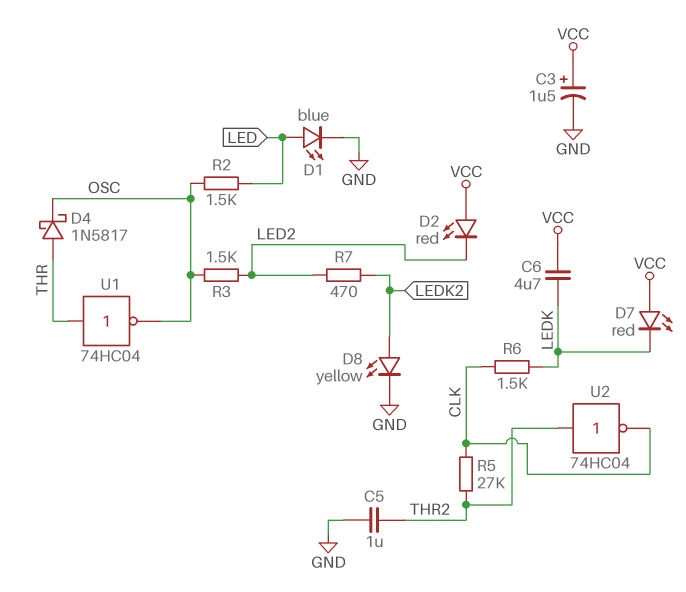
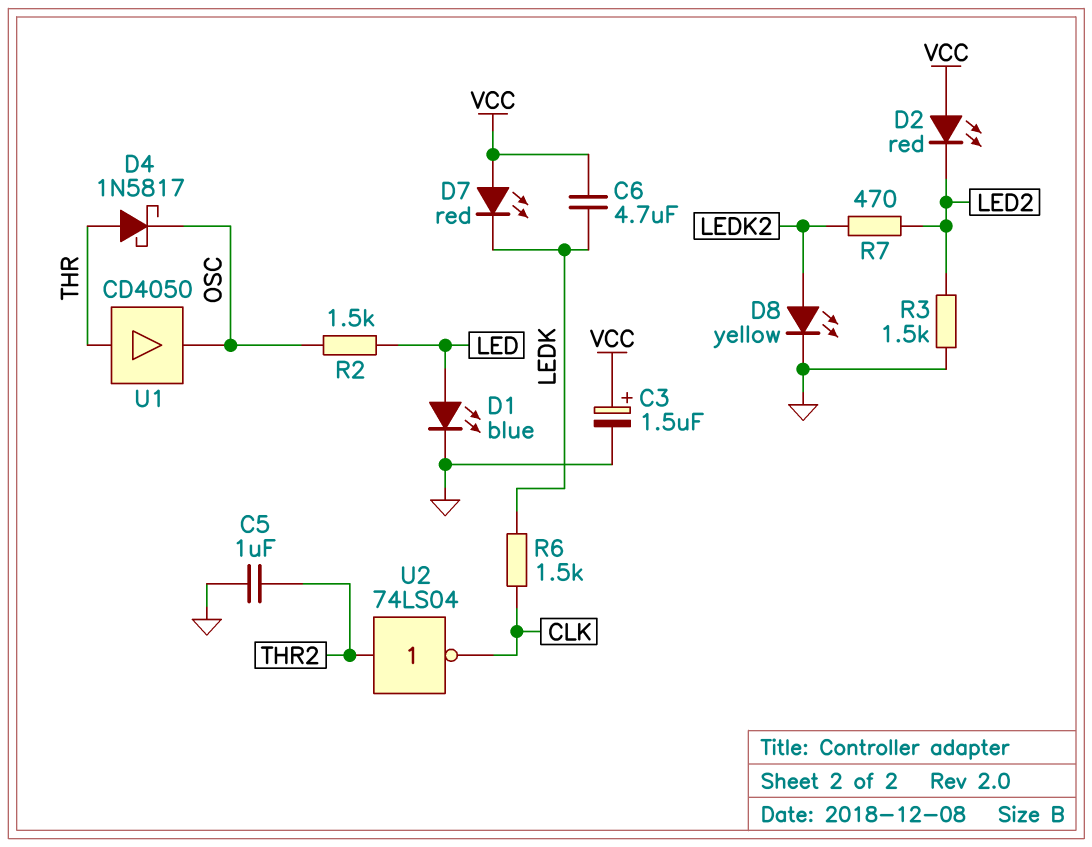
R3: 1.5k (LED2, OSC) -> 1.5k (GND, LED2)
R5: 27k (CLK, THR2) -> none
U1: NOT 74HC04 (in THR, out OSC) -> buffer CD4050 (in THR, out OSC)
U2: NOT 74HC04 (in THR2, out CLK) -> NOT 74LS04 (in THR2, out CLK)

